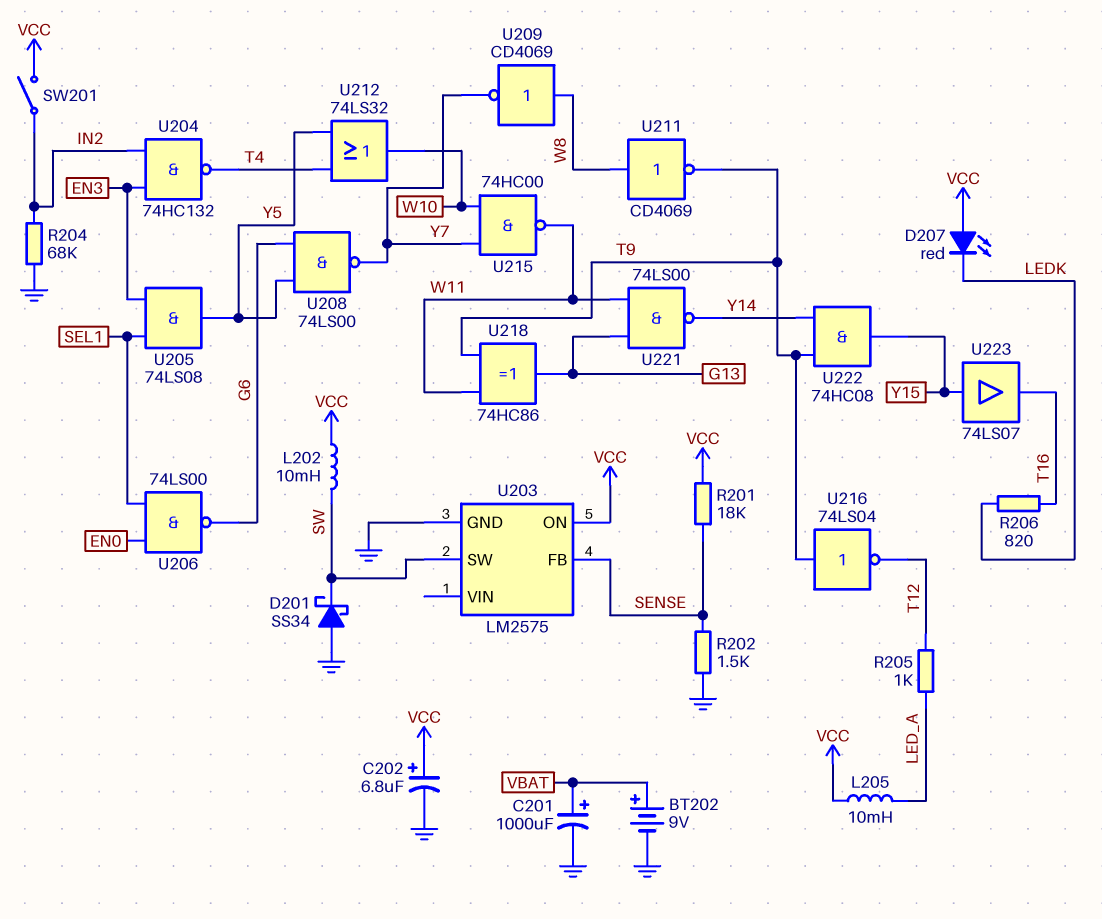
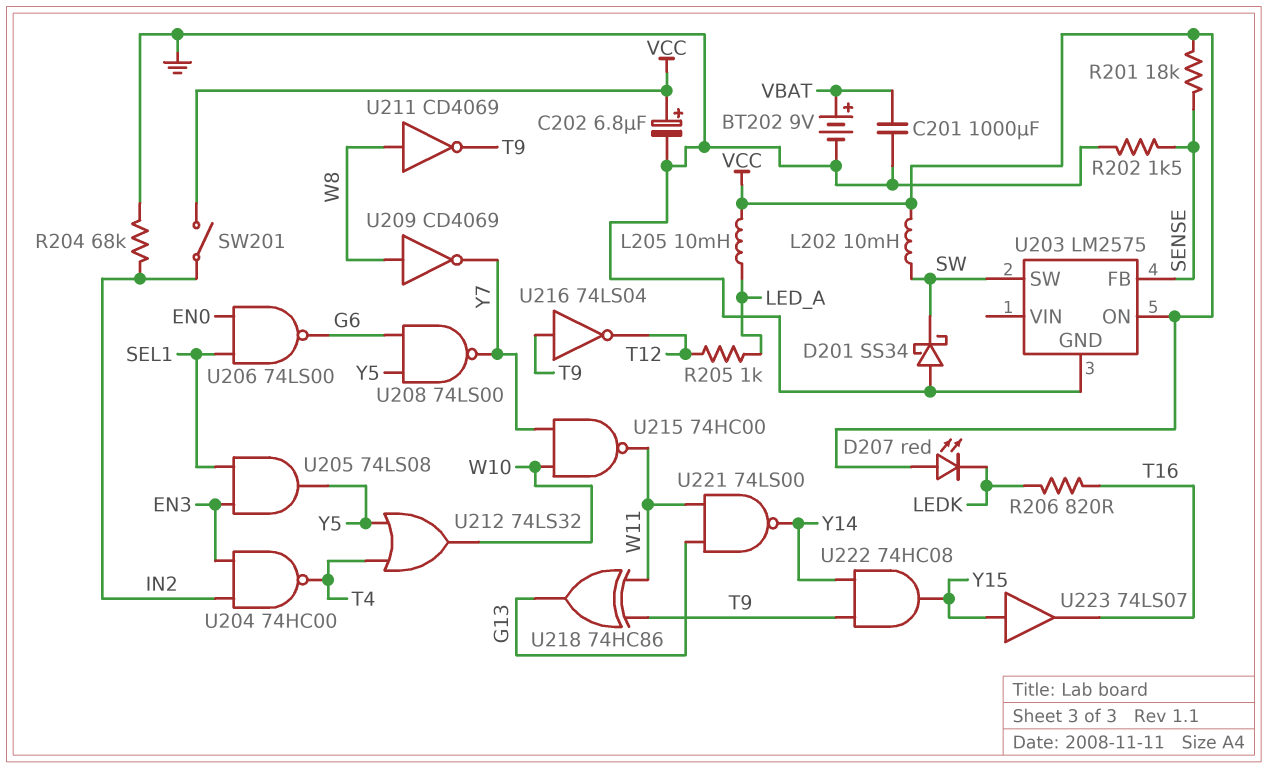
C201: 1000uF (plus VBAT, minus GND) -> 1000uF (GND, VBAT)
U204: NAND 74HC132 (in EN3, in IN2, out T4) -> NAND 74HC00 (in EN3, in IN2, out T4)

